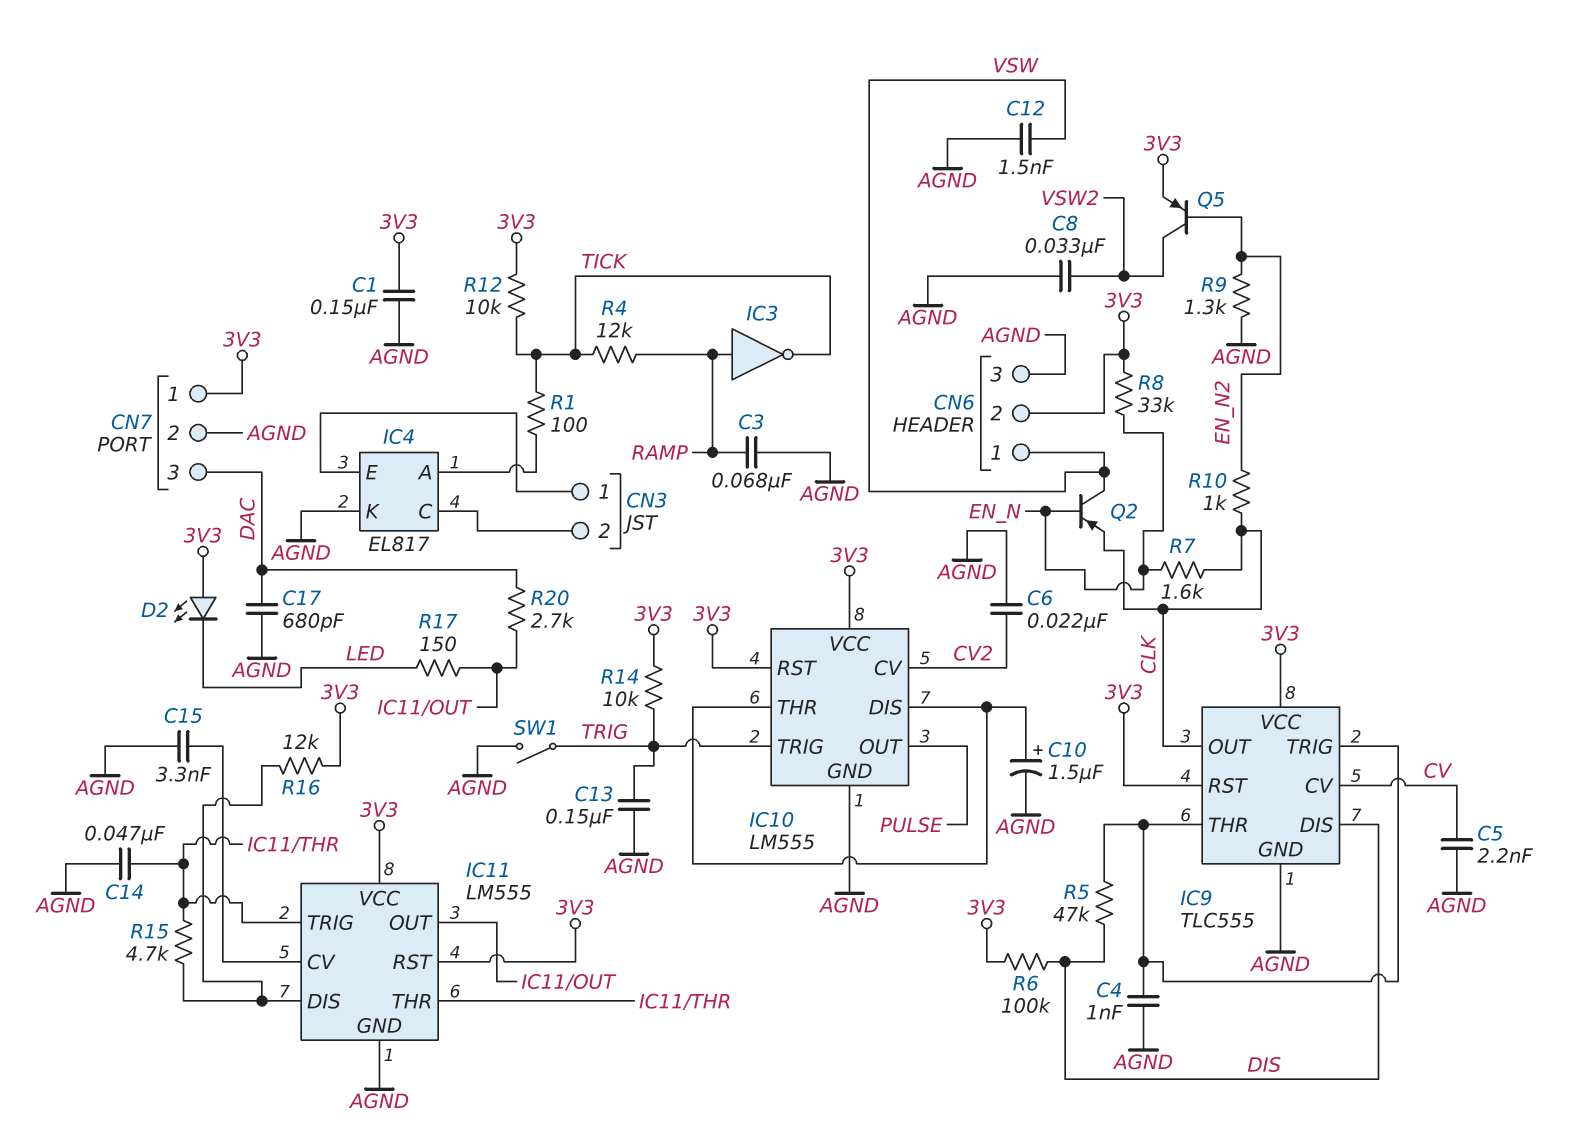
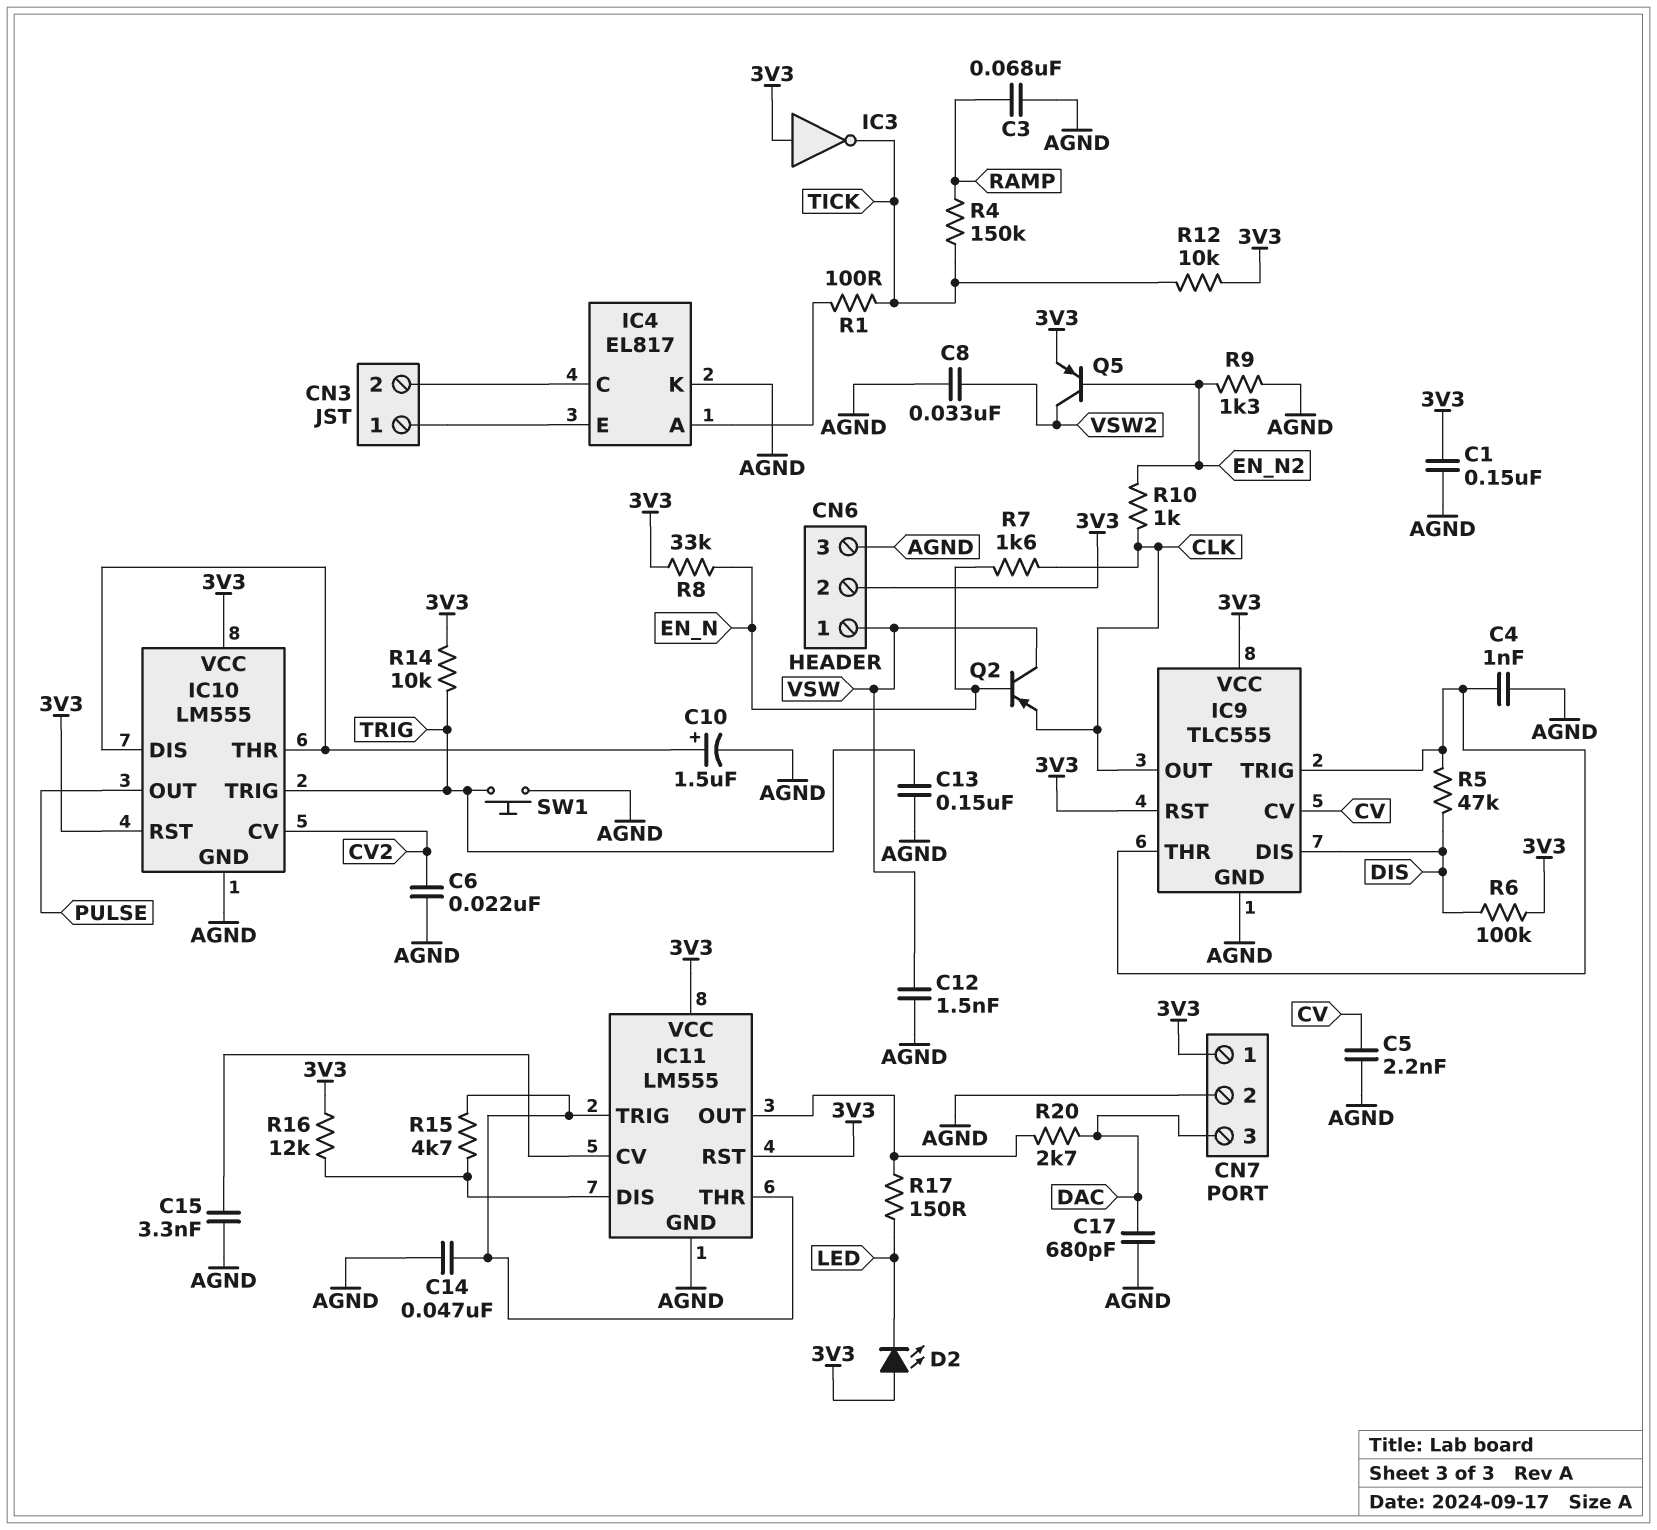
IC3: NOT (in RAMP, out TICK) -> NOT (in 3V3, out TICK)
R4: 12k (RAMP, TICK) -> 150k (RAMP, TICK)
SW1: switch (AGND, TRIG) -> button (AGND, TRIG)

